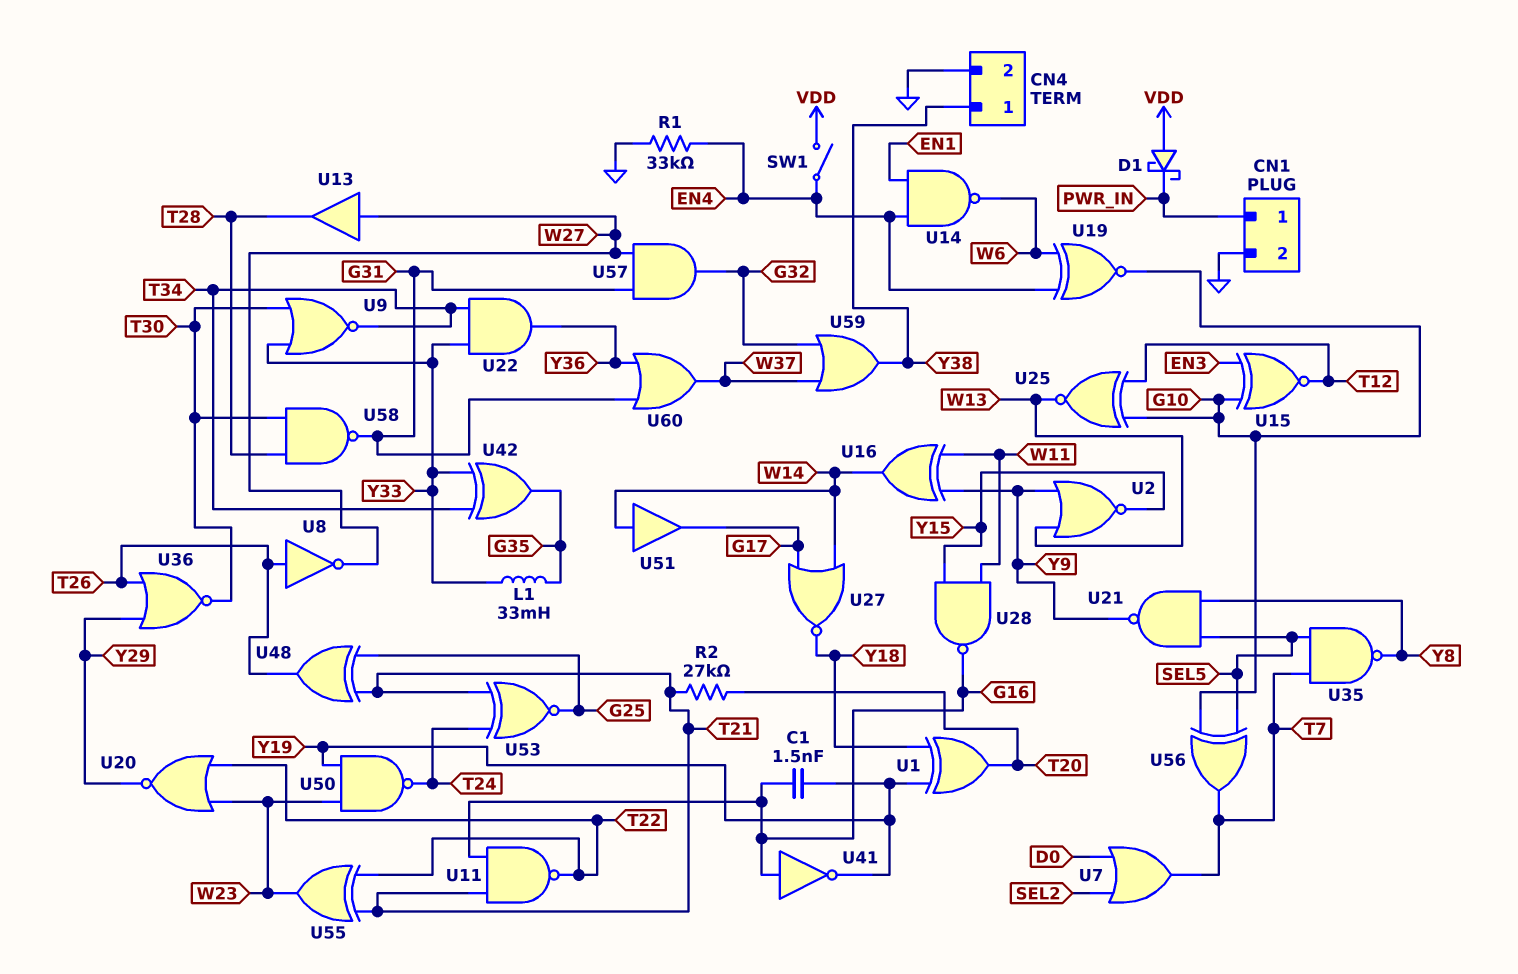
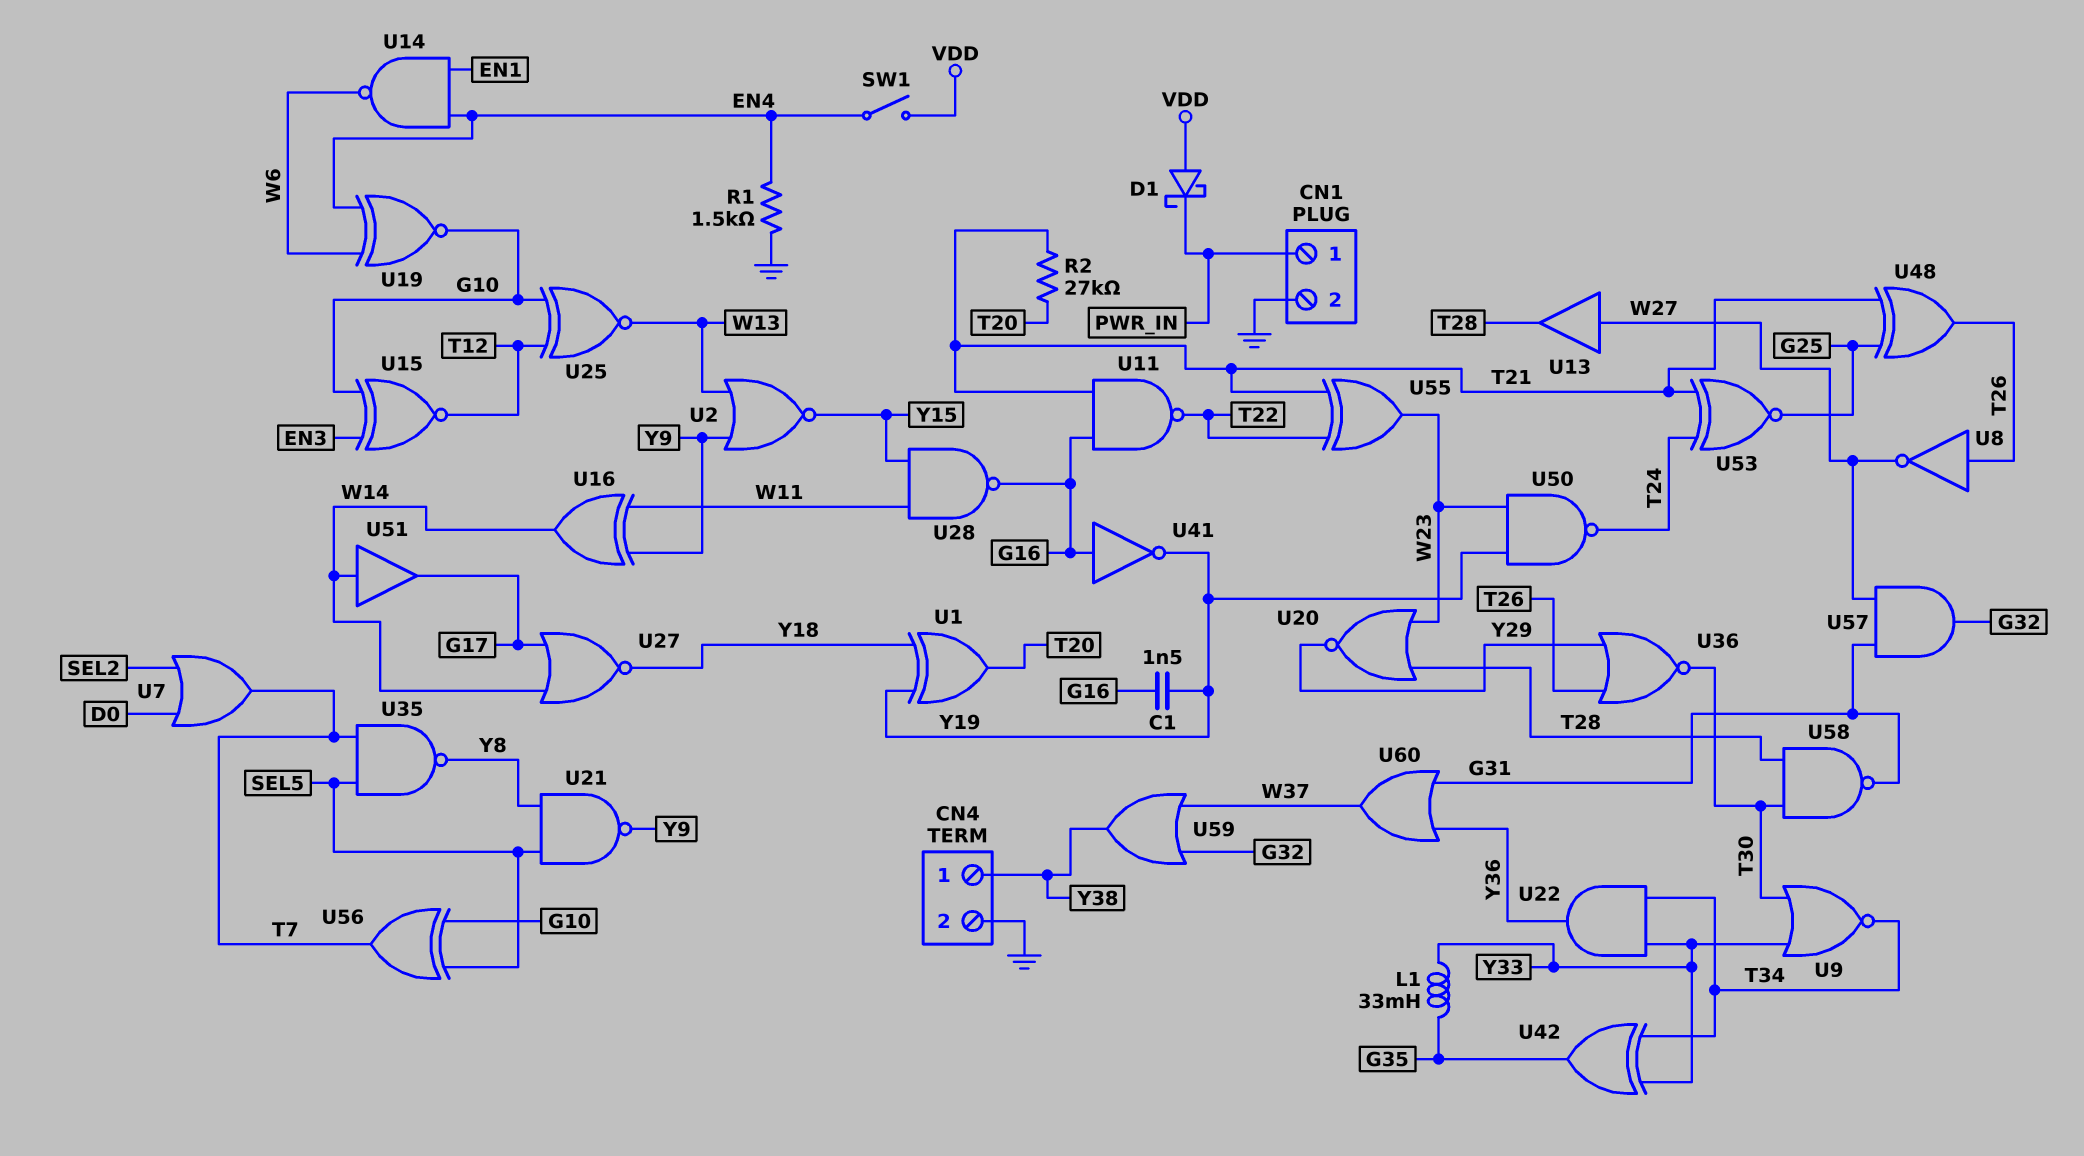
R1: 33k (EN4, GND) -> 1.5k (EN4, GND)
U20: NOR (in T22, in W23, out Y29) -> NOR (in T28, in W23, out Y29)

